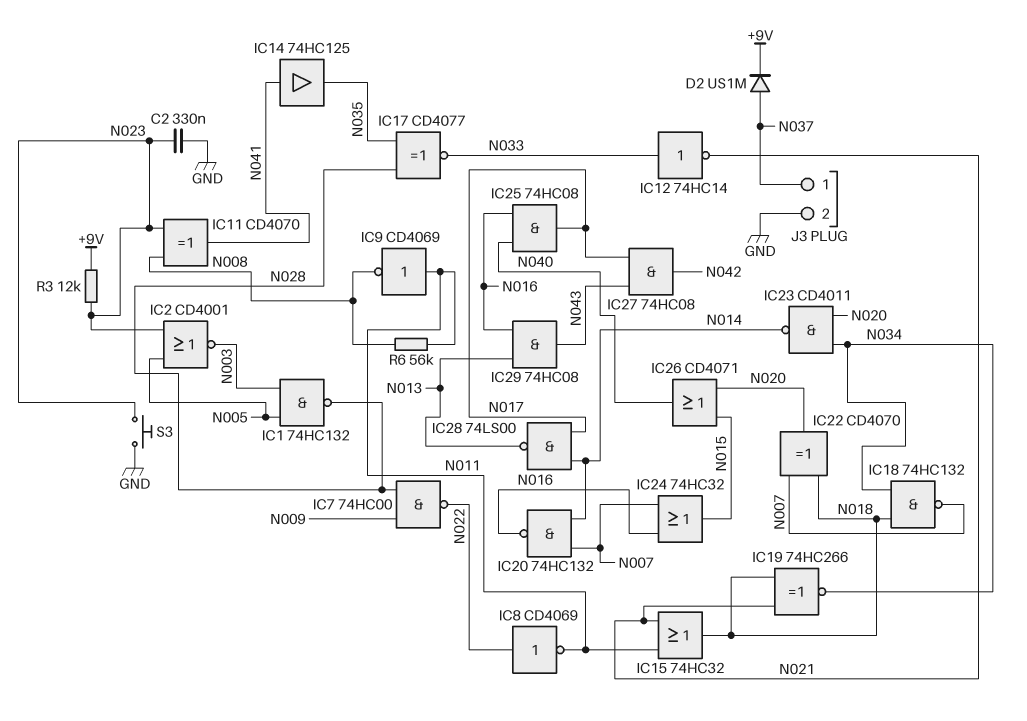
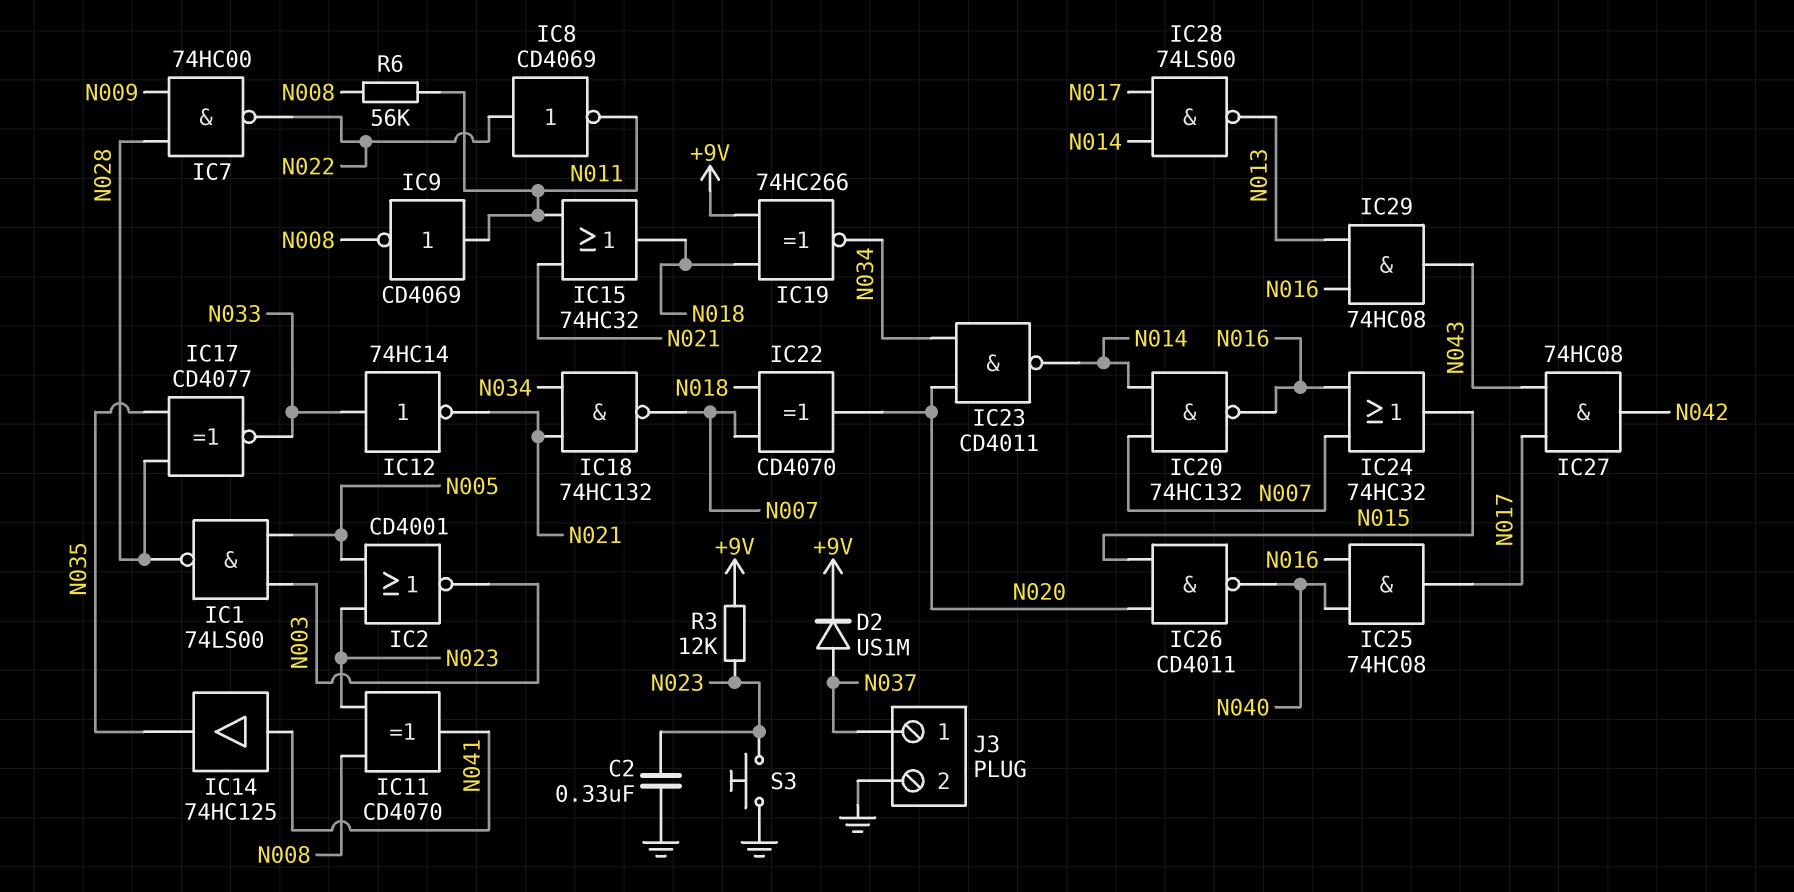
IC1: NAND 74HC132 (in N003, in N005, out N028) -> NAND 74LS00 (in N003, in N005, out N028)
IC18: NAND 74HC132 (in N018, in N034, out N007) -> NAND 74HC132 (in N021, in N034, out N007)
IC19: XNOR 74HC266 (in N018, in N021, out N034) -> XNOR 74HC266 (in +9V, in N018, out N034)
IC26: OR CD4071 (in N015, in N020, out N040) -> NAND CD4011 (in N015, in N020, out N040)

